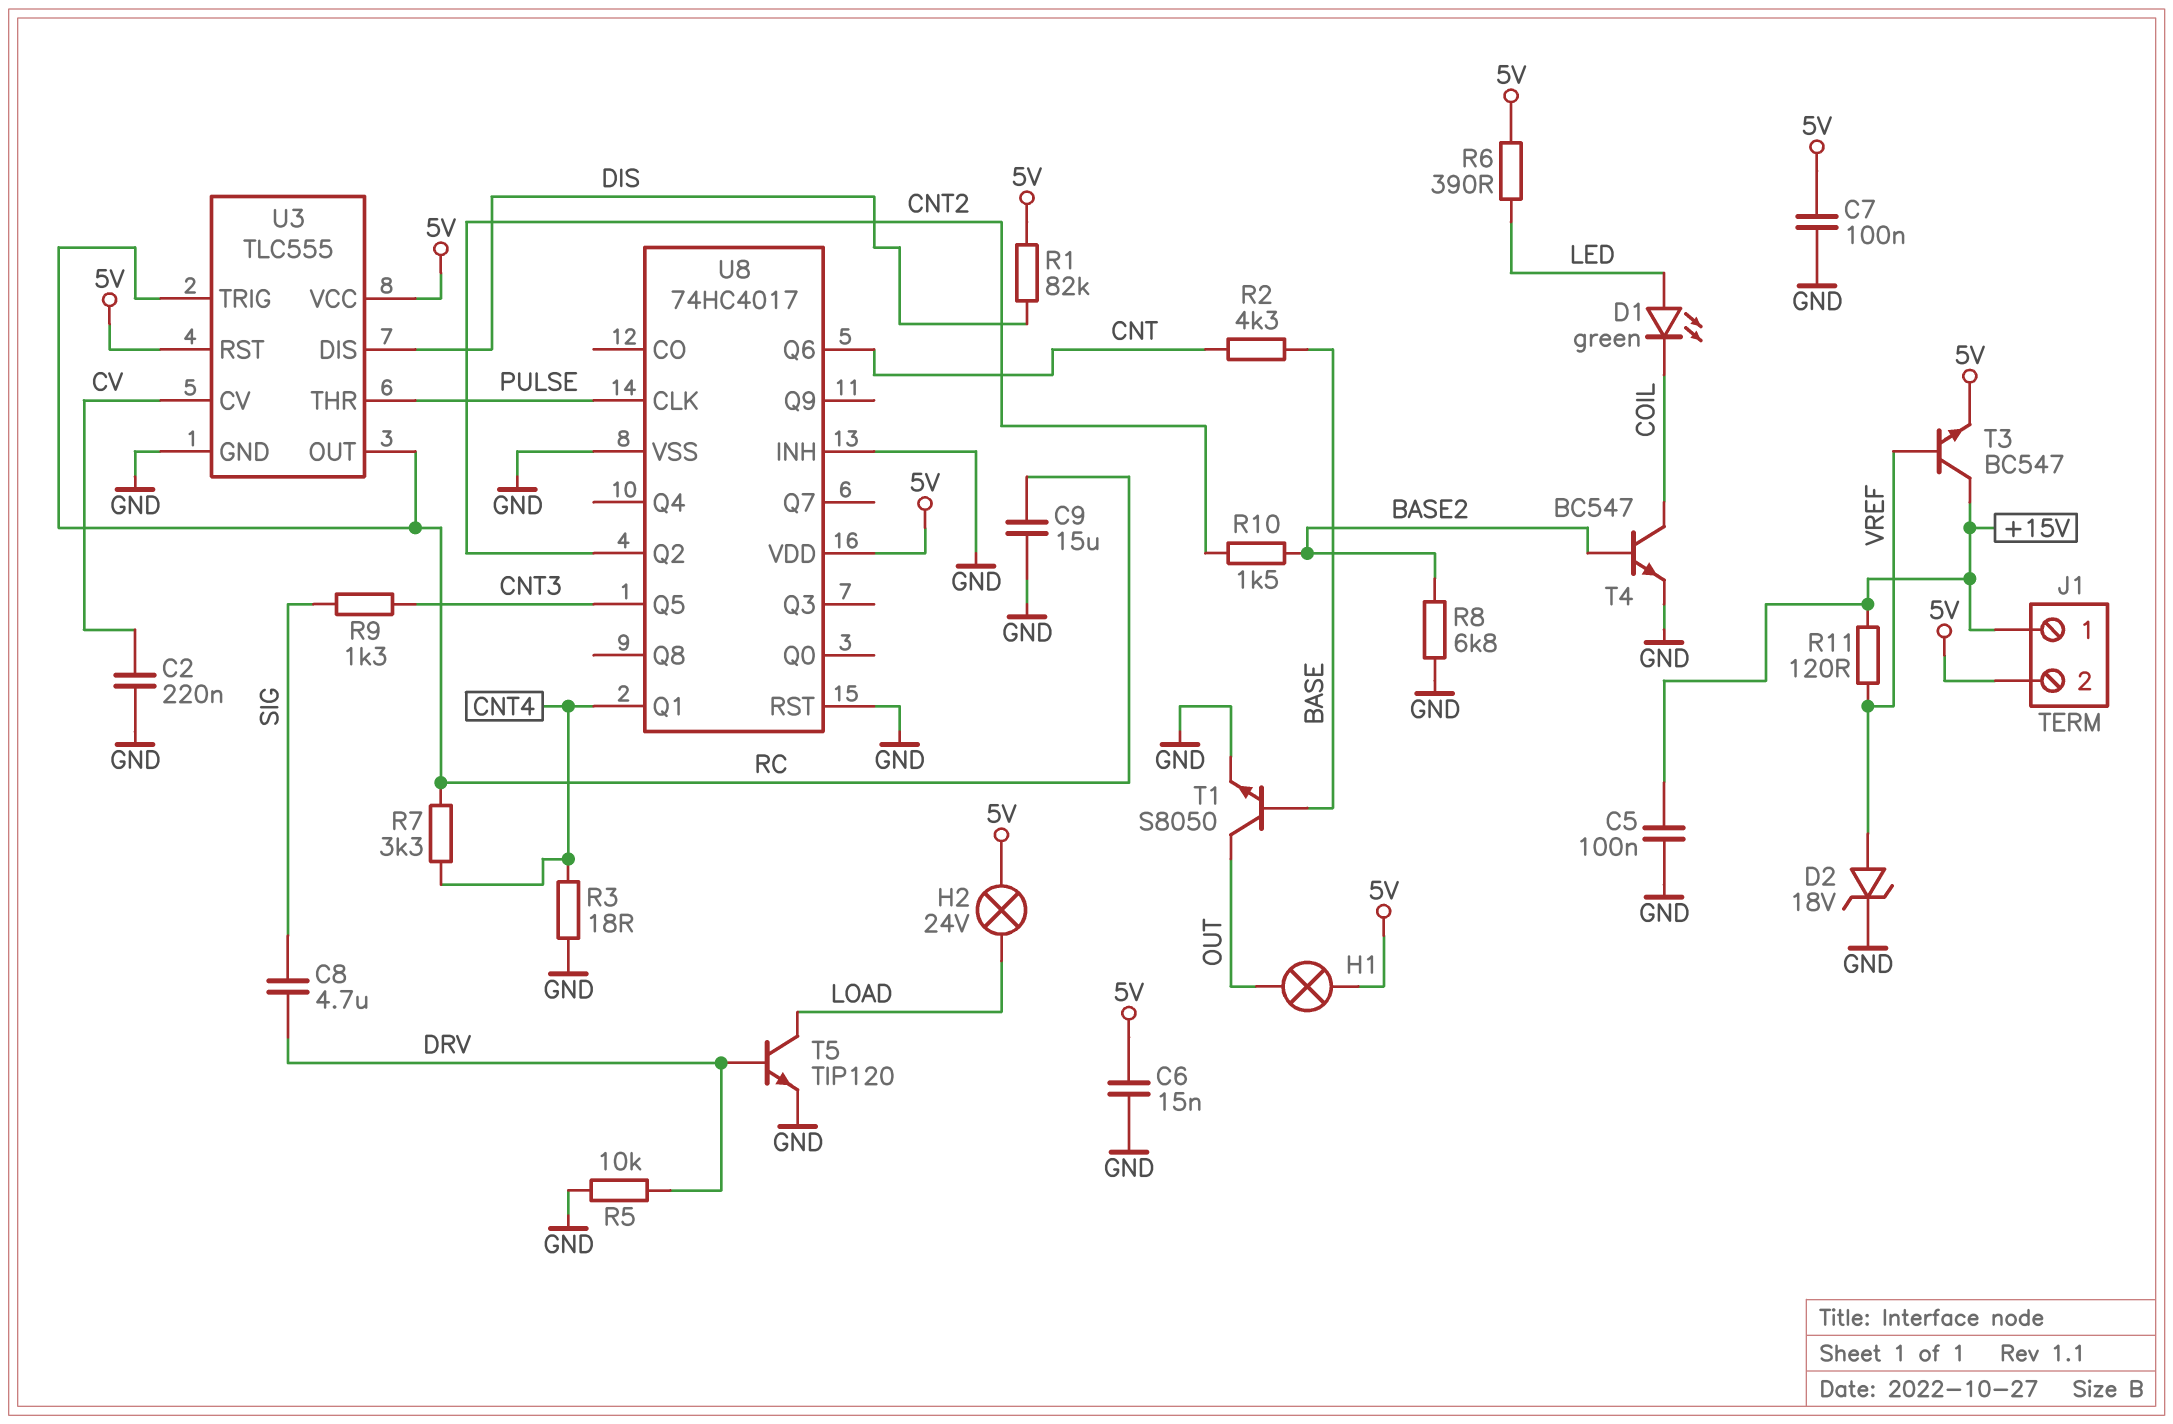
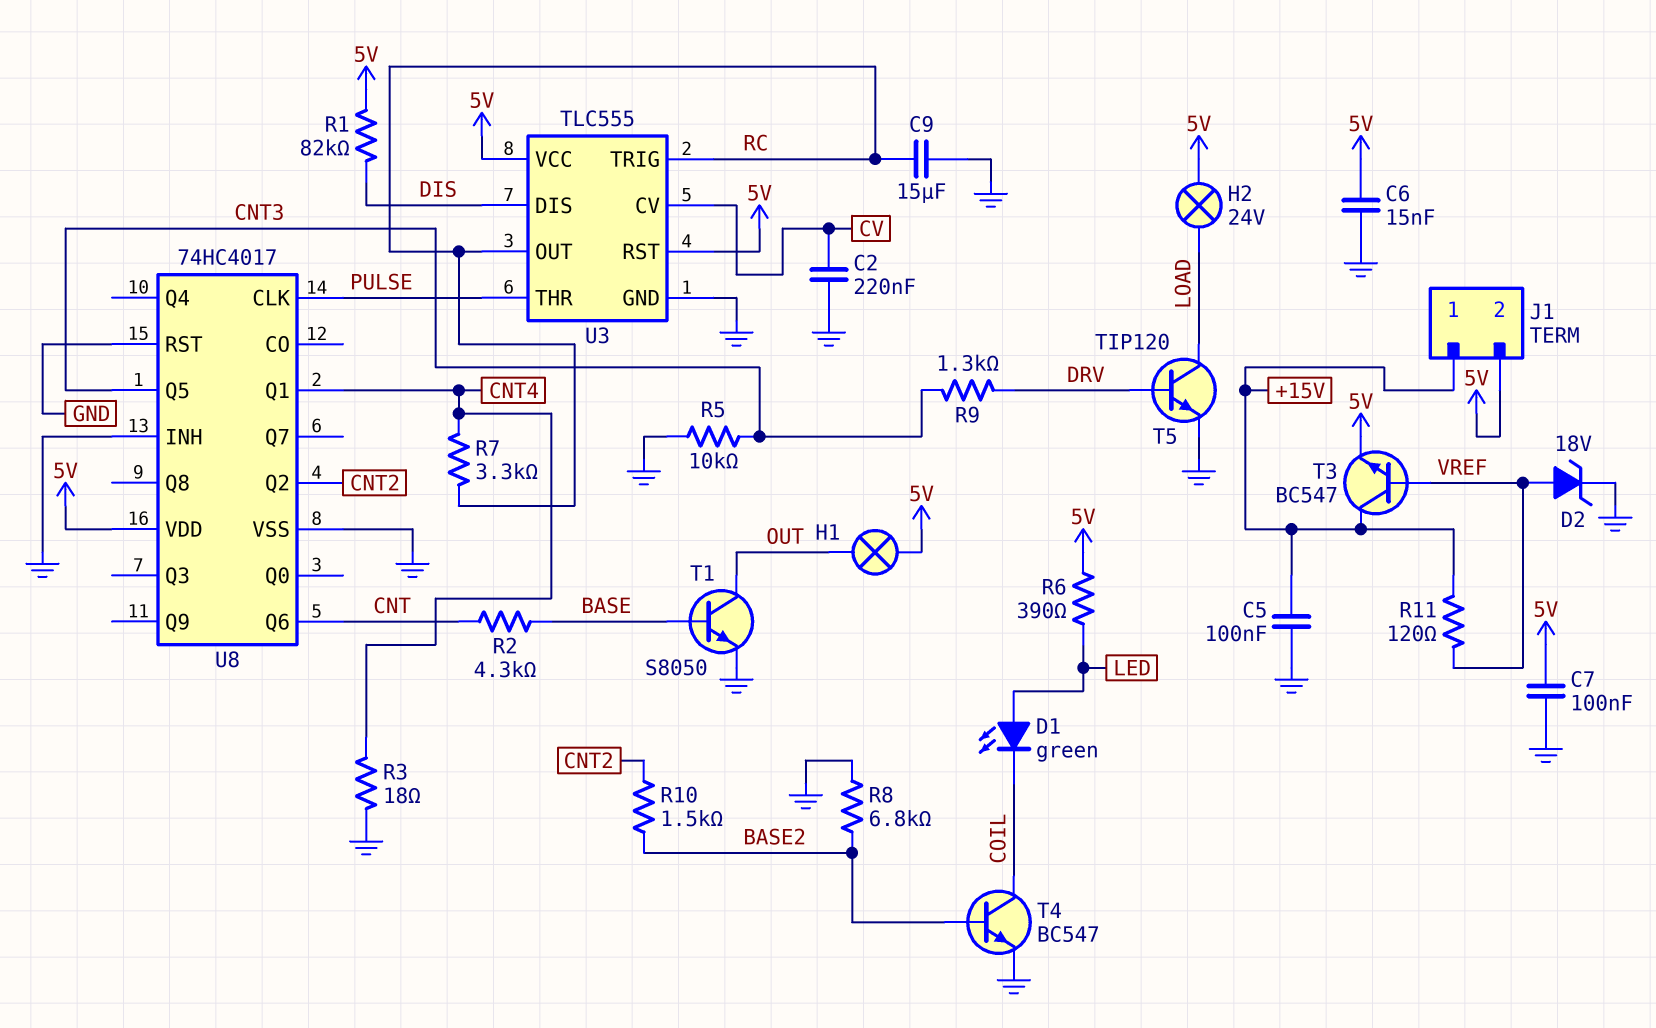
C8: 4.7uF (DRV, SIG) -> none
R5: 10k (DRV, GND) -> 10k (CNT3, GND)
R9: 1.3k (CNT3, SIG) -> 1.3k (CNT3, DRV)

